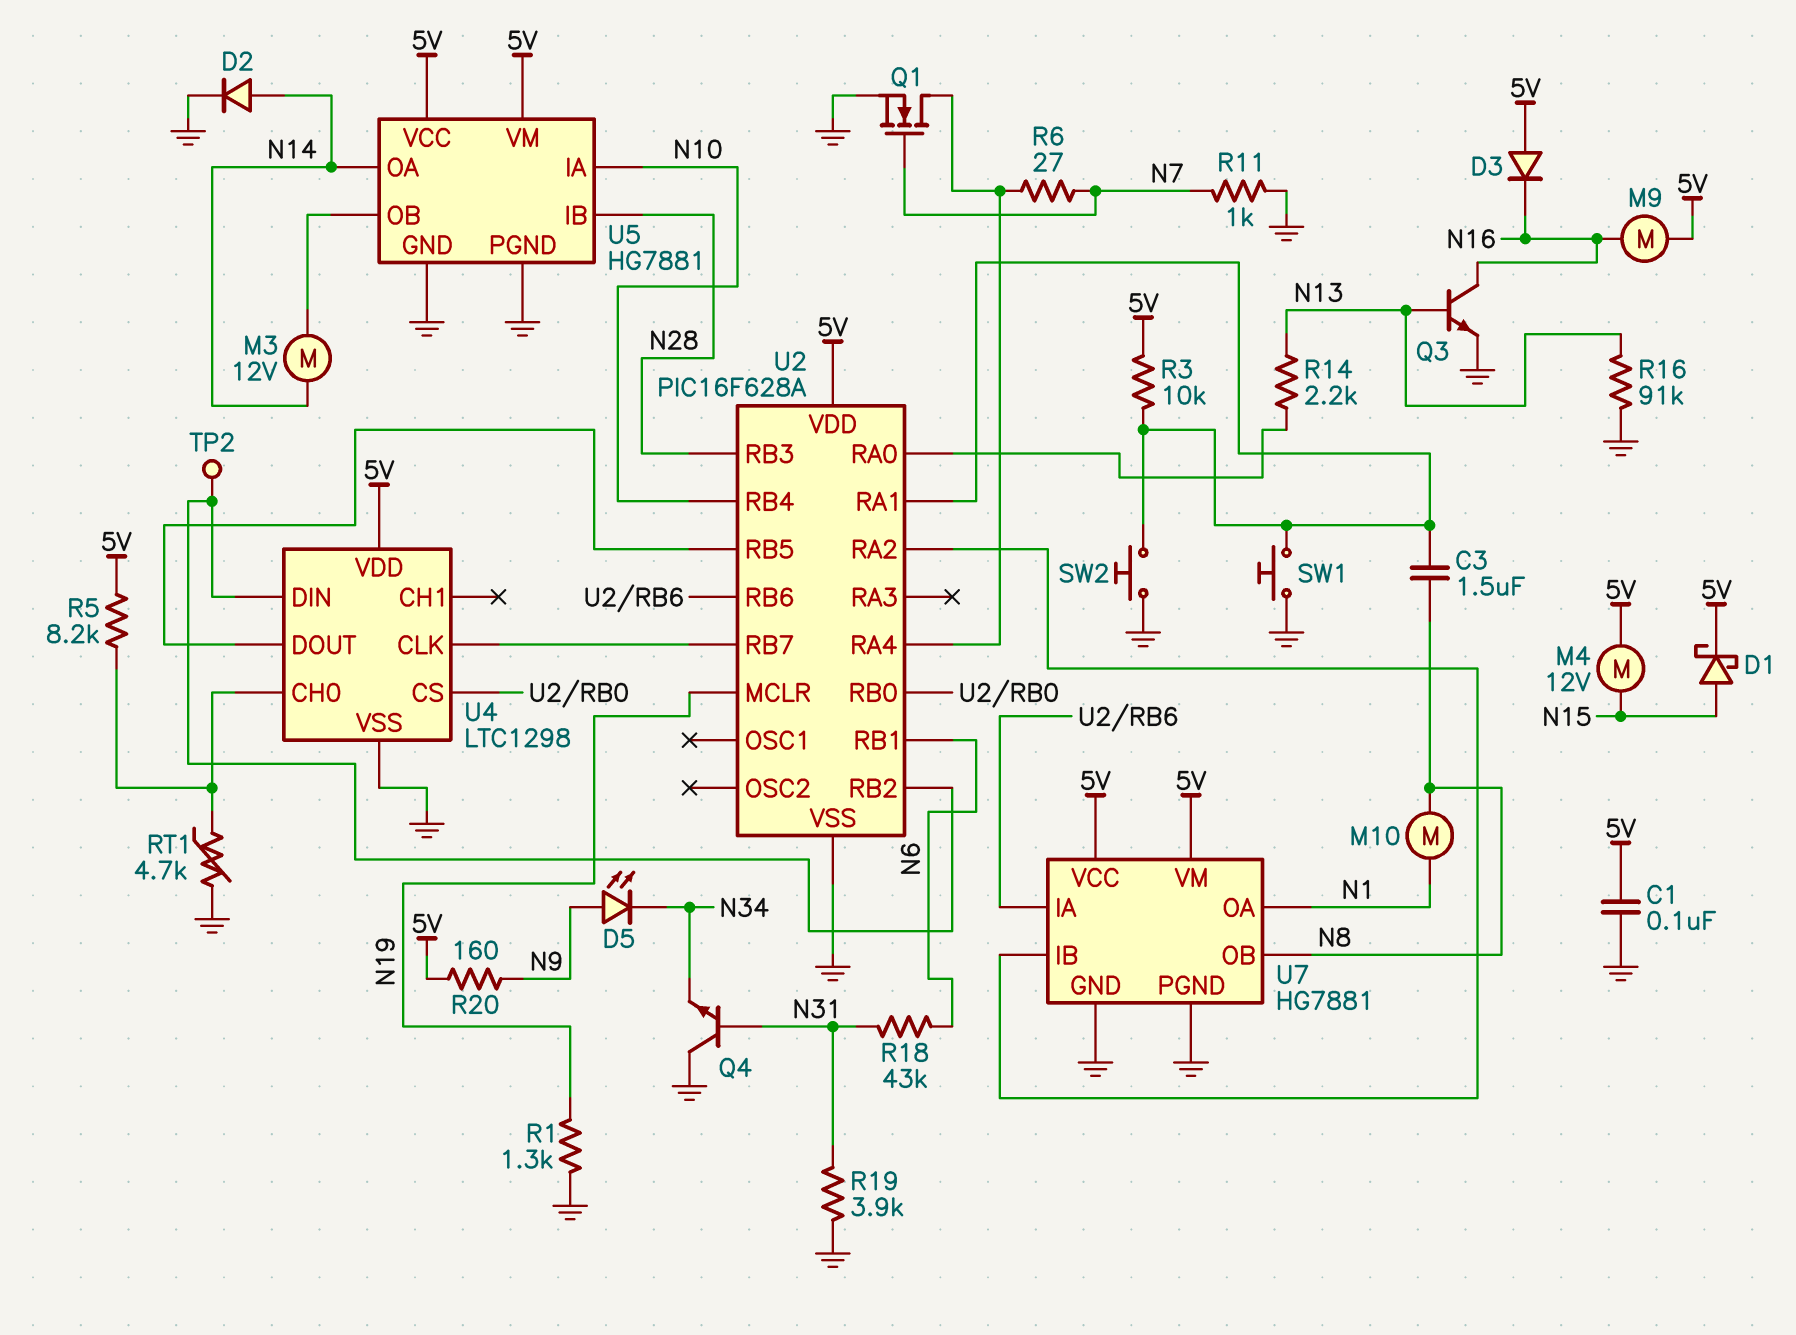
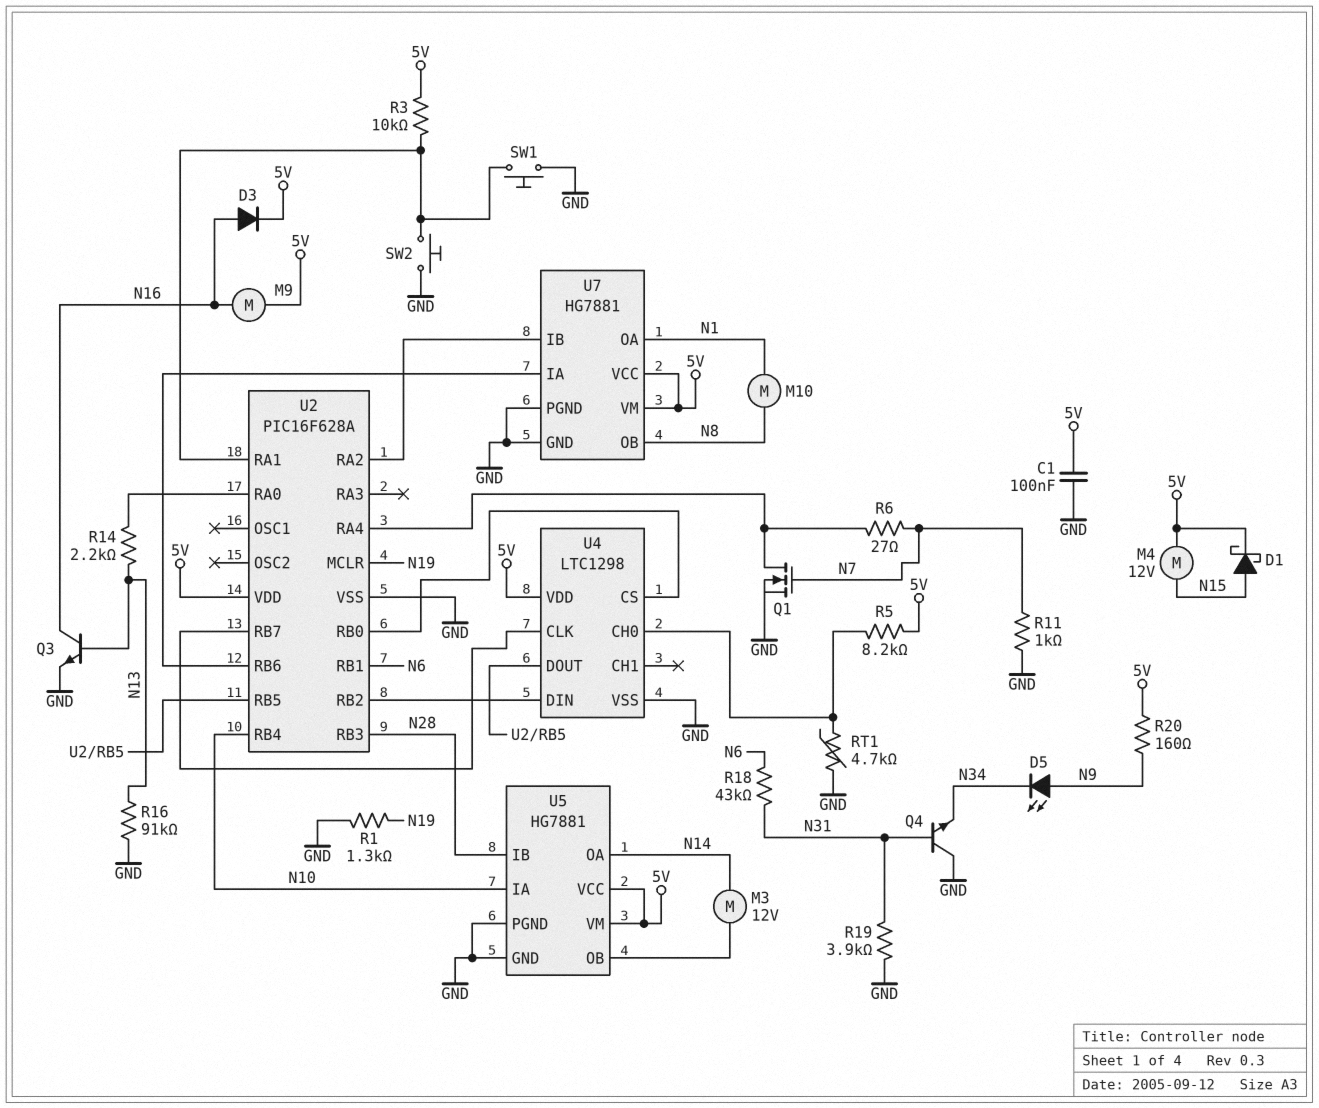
C3: 1.5uF (N8, U2/RA1) -> none
D2: diode (A N14, K GND) -> none
D3: diode (A 5V, K N16) -> diode (A N16, K 5V)
TP2: test point (U2/RB2) -> none

